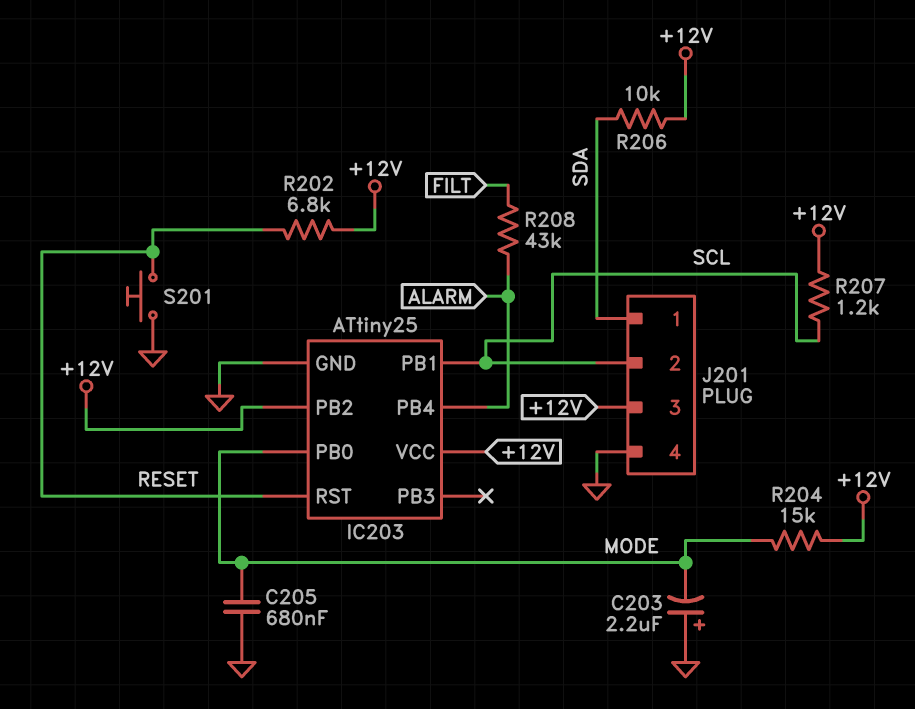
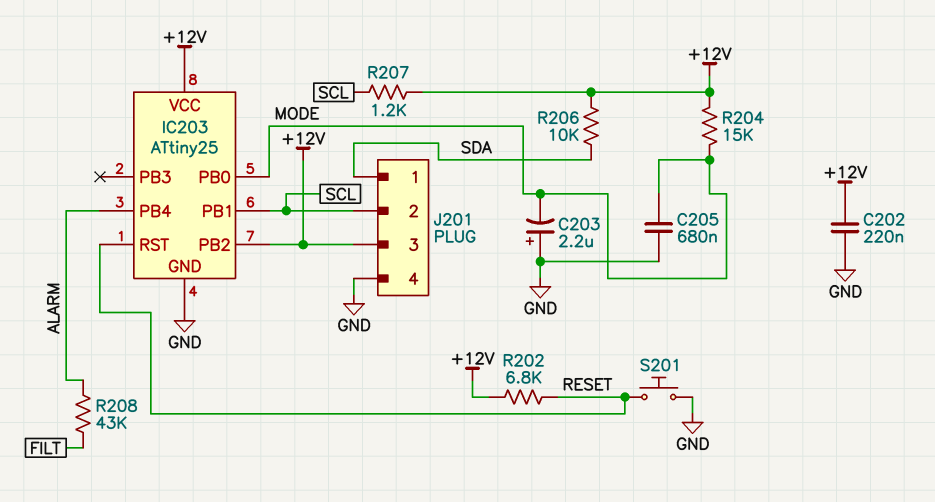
C202: none -> 220nF (+12V, GND)

